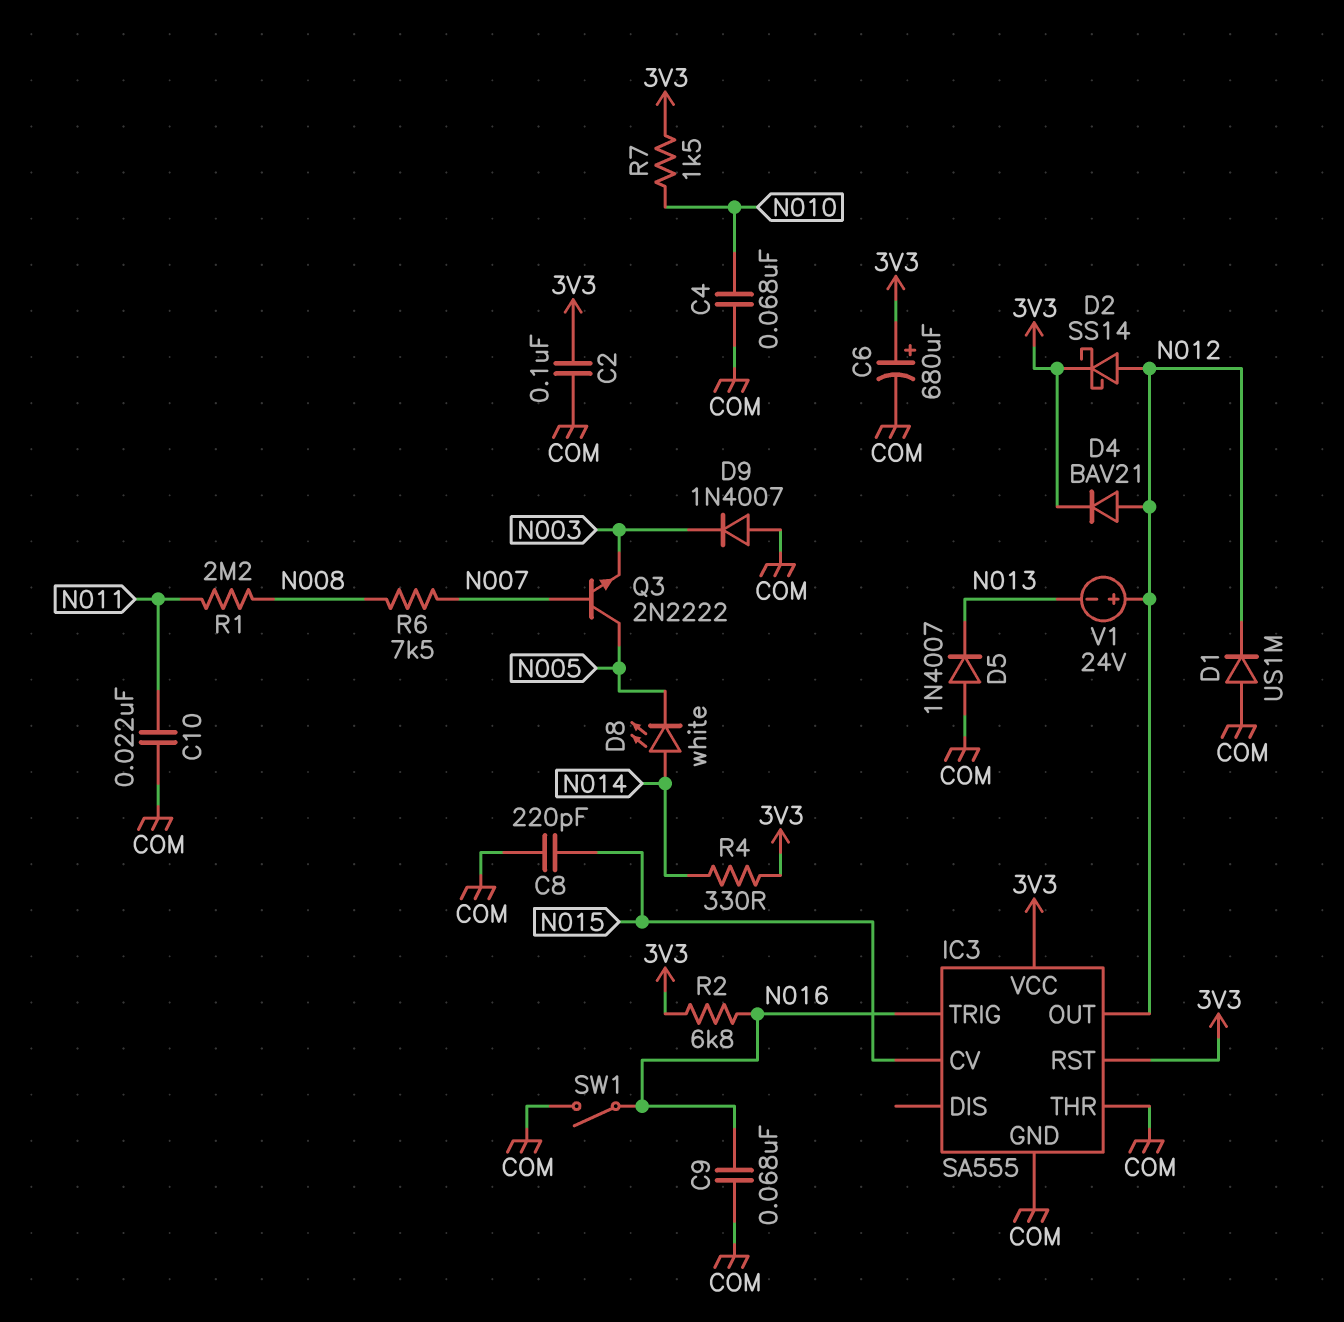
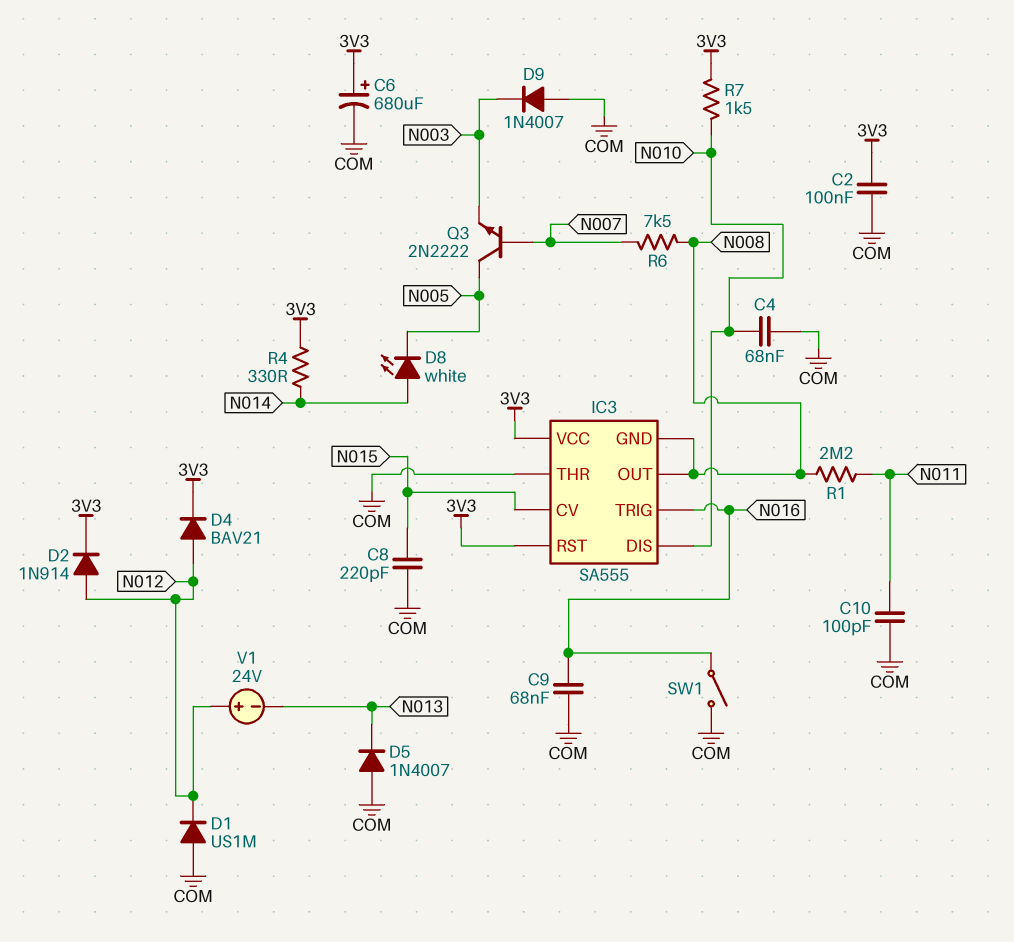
C10: 22nF (COM, N011) -> 100pF (COM, N011)
D2: schottky SS14 (A N012, K 3V3) -> diode 1N914 (A N012, K 3V3)
IC3 pin DIS: none -> N010
IC3 pin GND: COM -> N008
IC3 pin OUT: N012 -> N008
R2: 6.8k (3V3, N016) -> none

